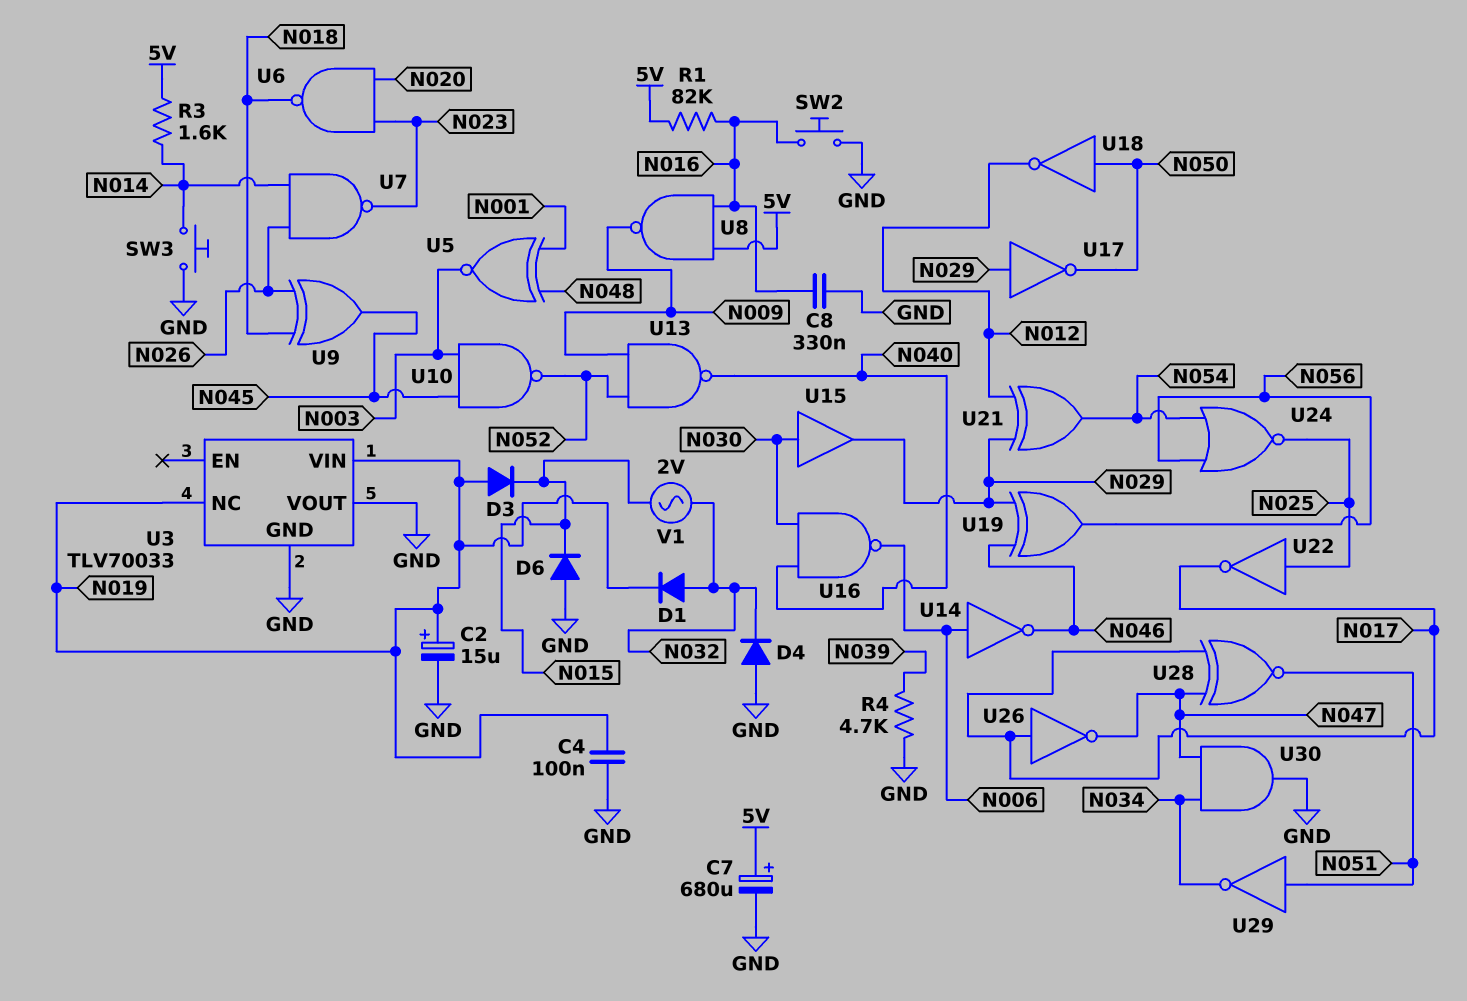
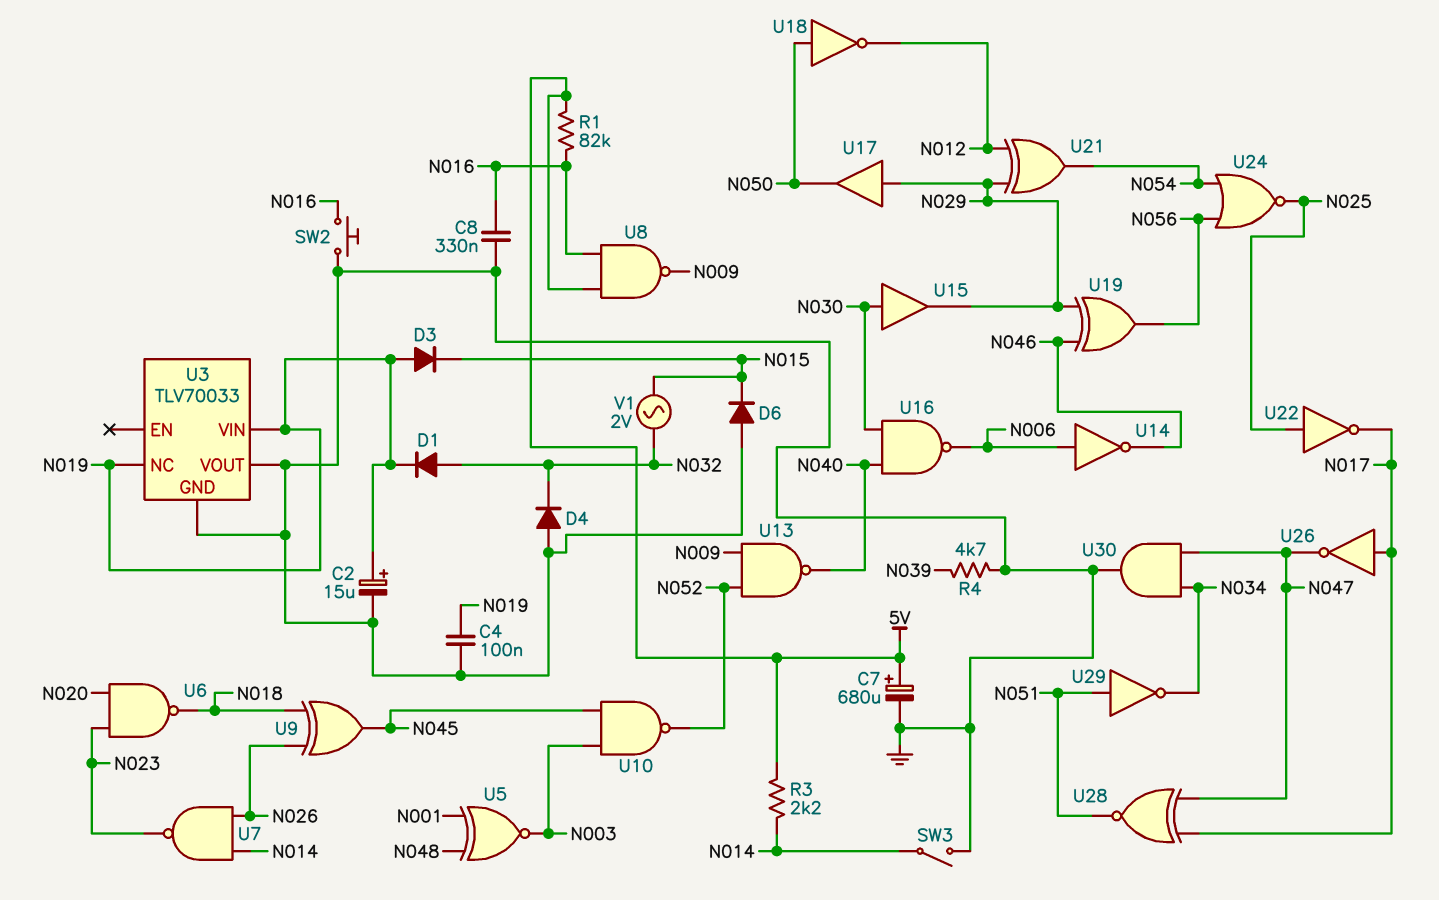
R3: 1.6k (5V, N014) -> 2.2k (5V, N014)
SW3: button (GND, N014) -> switch (GND, N014)
U17: NOT (in N029, out N050) -> buffer (in N029, out N050)

